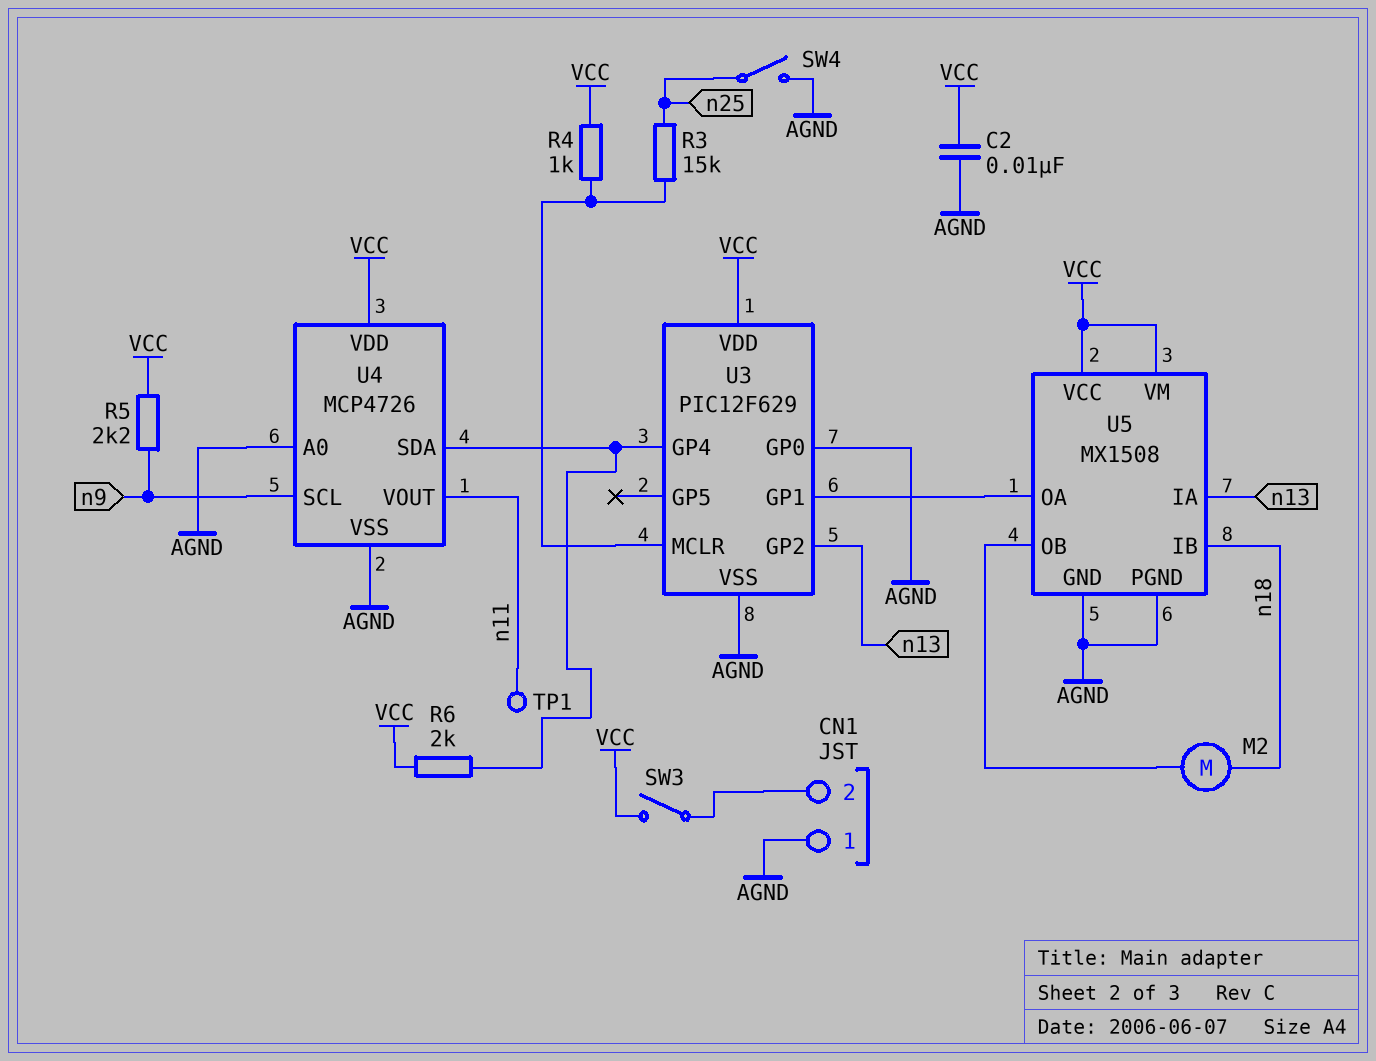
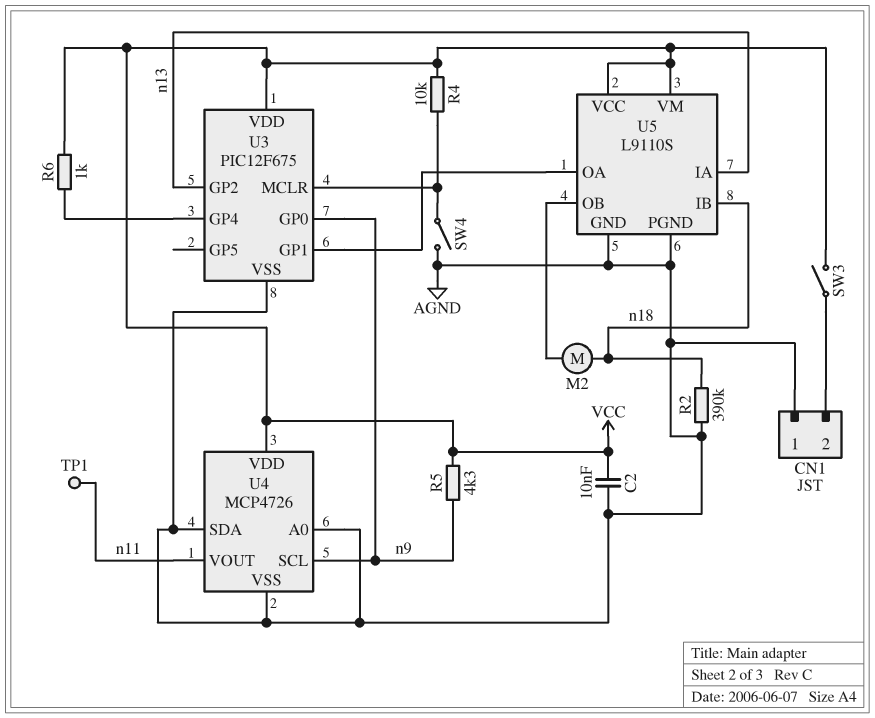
R2: none -> 390k (AGND, n18)
R3: 15k (U3/MCLR, n25) -> none
R4: 1k (U3/MCLR, VCC) -> 10k (U3/MCLR, VCC)
R5: 2.2k (VCC, n9) -> 4.3k (VCC, n9)
R6: 2k (U3/GP4, VCC) -> 1k (U3/GP4, VCC)
SW4: switch (AGND, n25) -> switch (AGND, U3/MCLR)
U3: PIC12F629 -> PIC12F675
U3 pin GP0: AGND -> n9
U4 pin SDA: U3/GP4 -> AGND
U5: MX1508 -> L9110S

